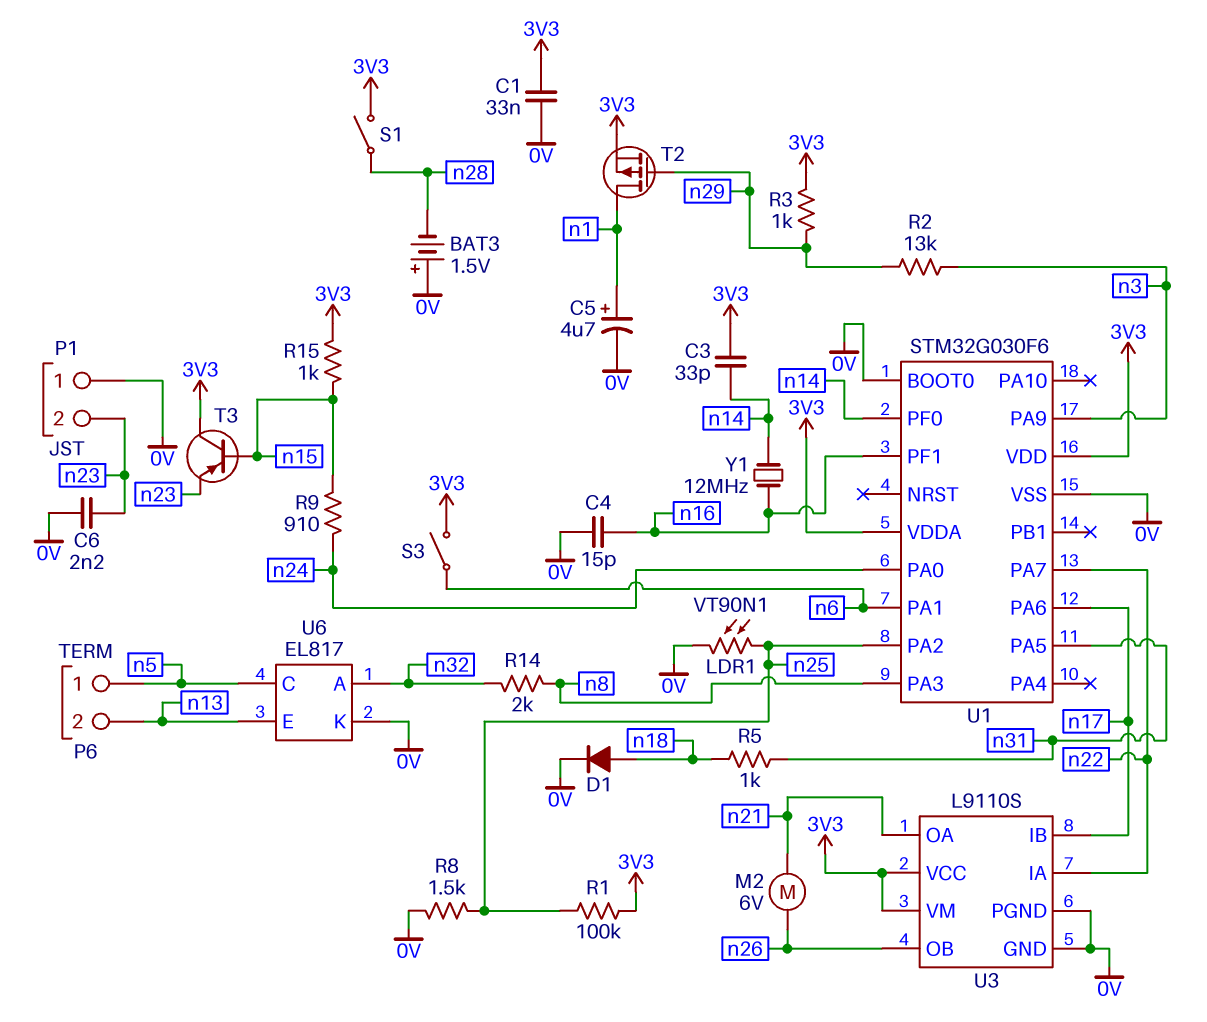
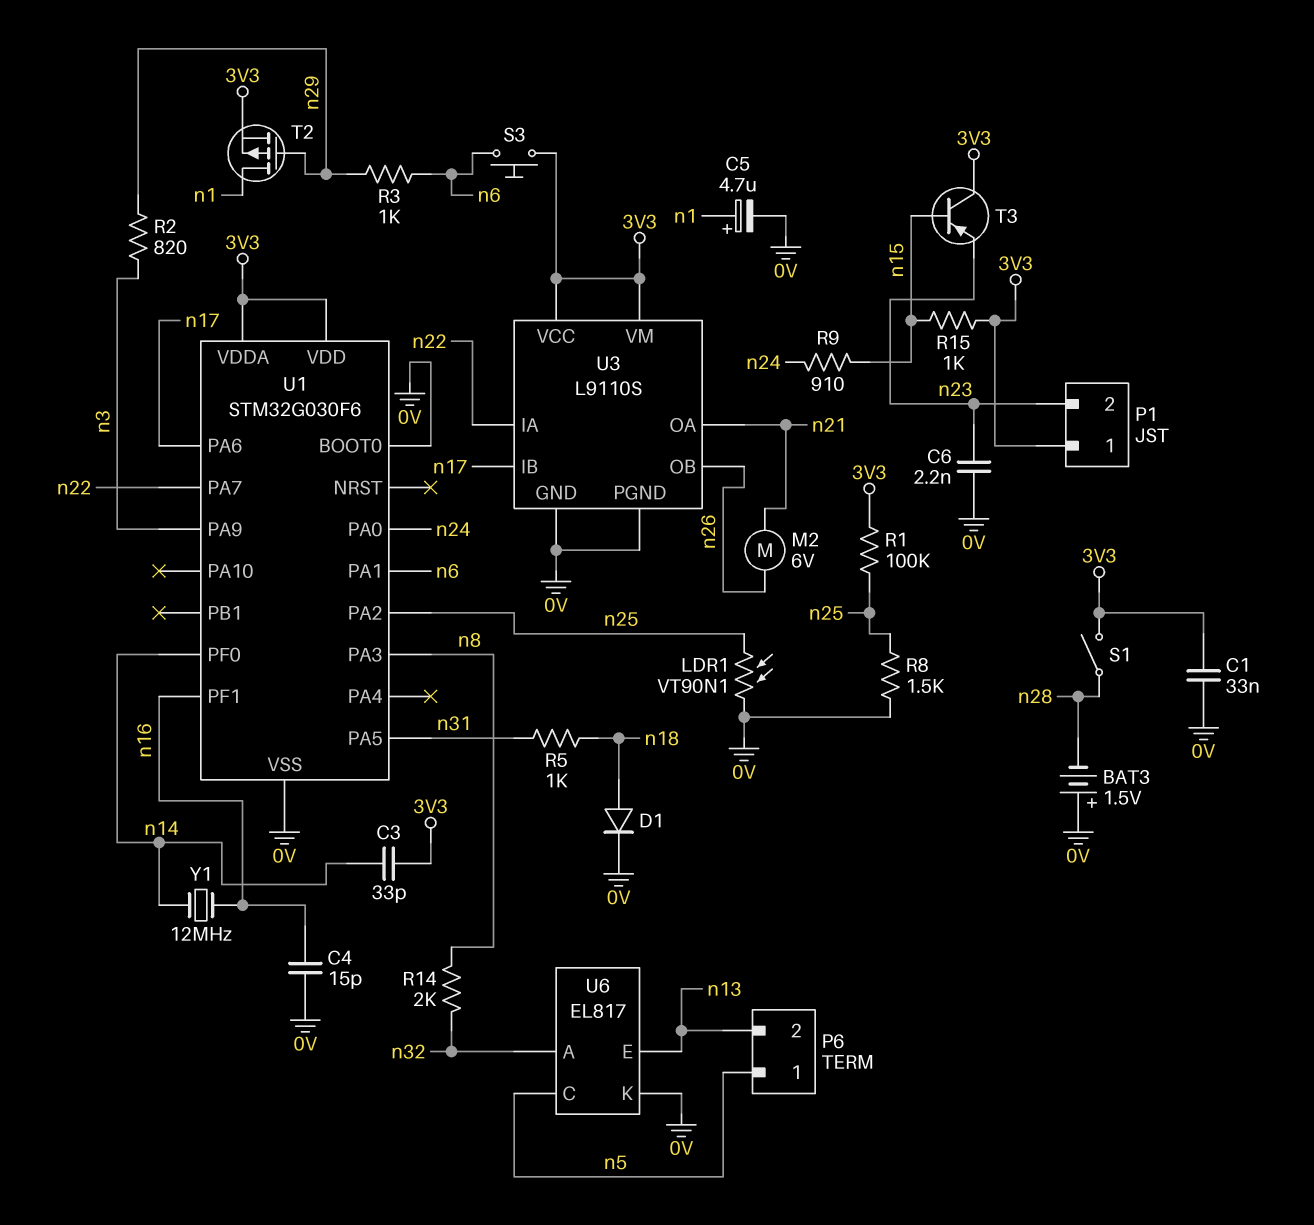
P1 pin 1: 0V -> 3V3
R2: 13k (n3, n29) -> 820 (n3, n29)
R3: 1k (3V3, n29) -> 1k (n6, n29)
S3: switch (3V3, n6) -> button (3V3, n6)

